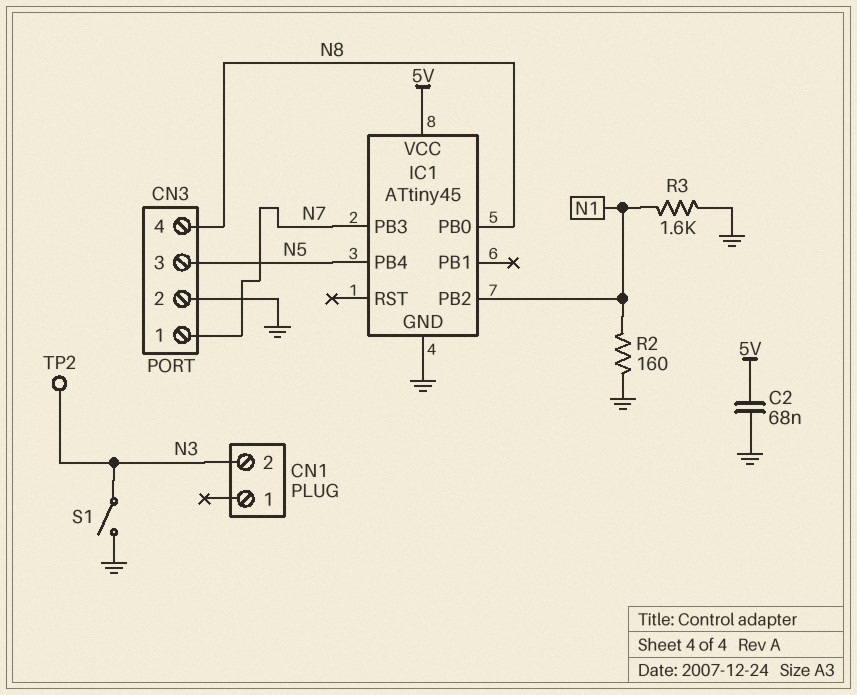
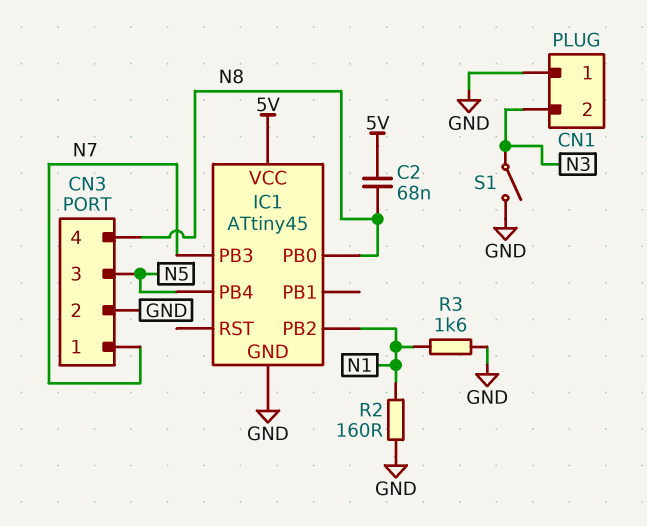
C2: 68nF (5V, GND) -> 68nF (5V, N8)
CN1 pin 1: none -> GND
TP2: test point (N3) -> none

